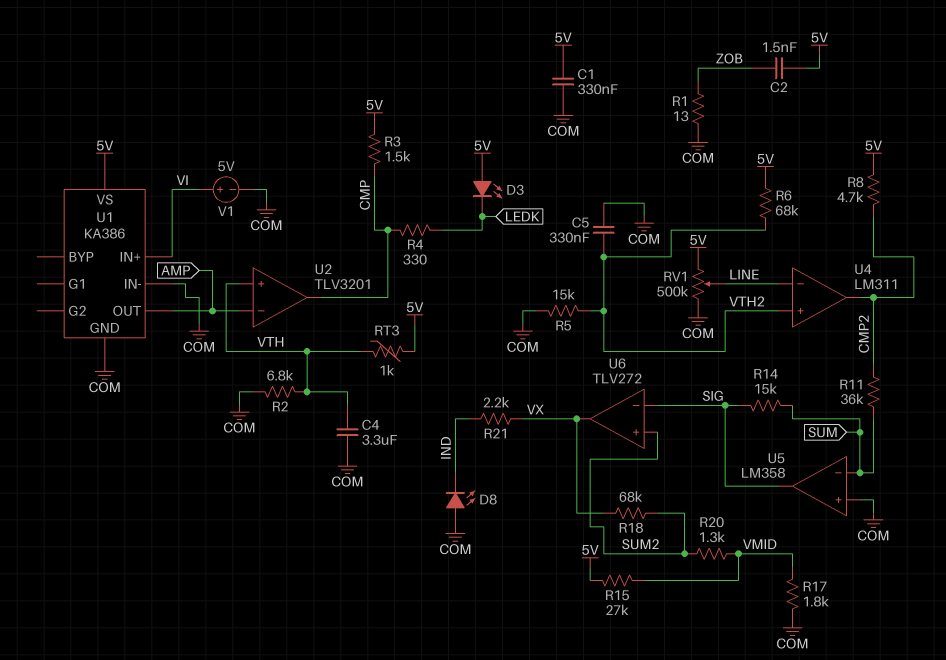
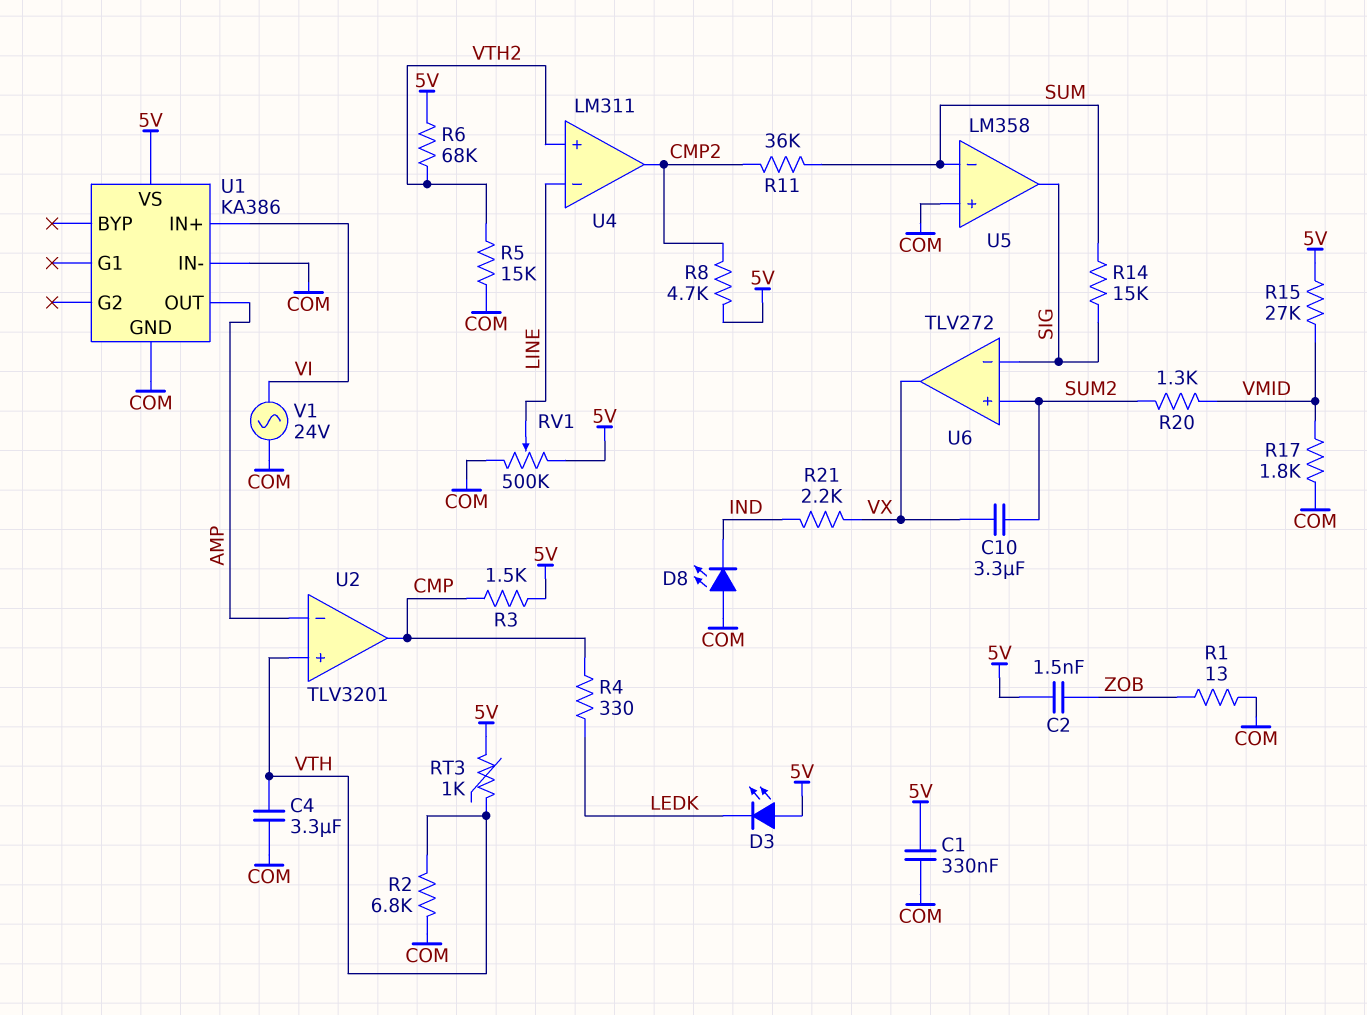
C5: 330nF (COM, VTH2) -> none
C10: none -> 3.3uF (SUM2, VX)
R18: 68k (SUM2, VX) -> none
V1: 5V (plus VI, minus COM) -> AC 24V (COM, VI)

